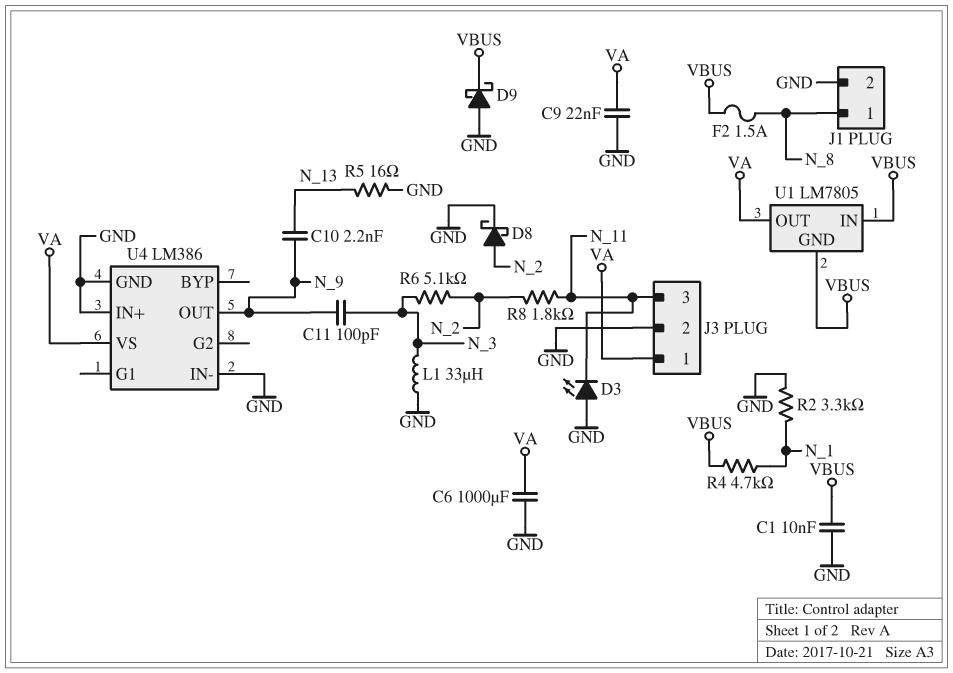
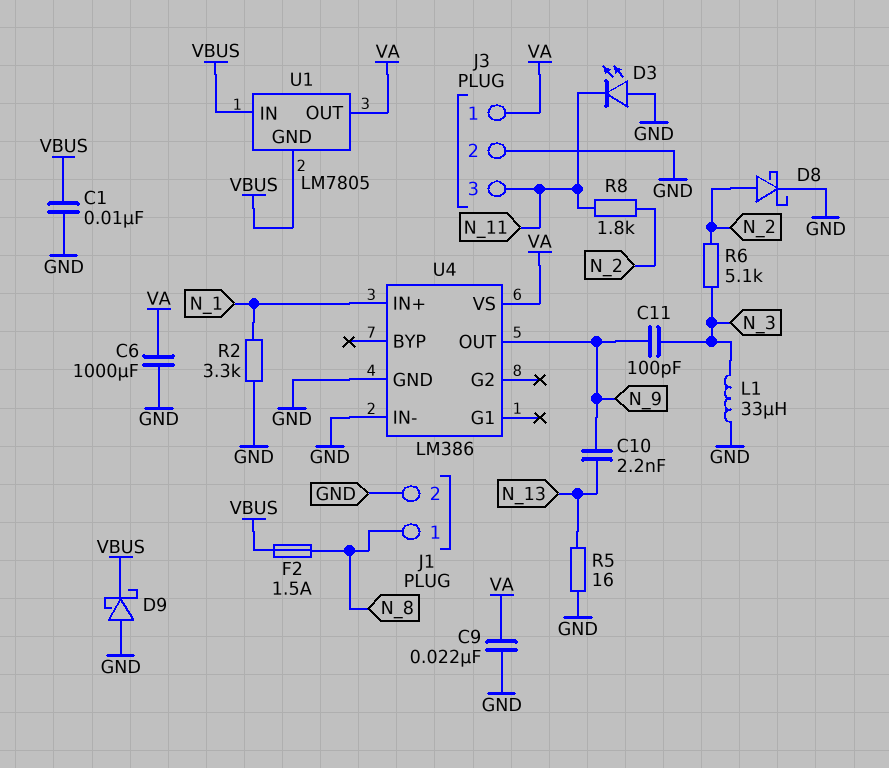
R4: 4.7k (N_1, VBUS) -> none
U4 pin IN+: GND -> N_1

